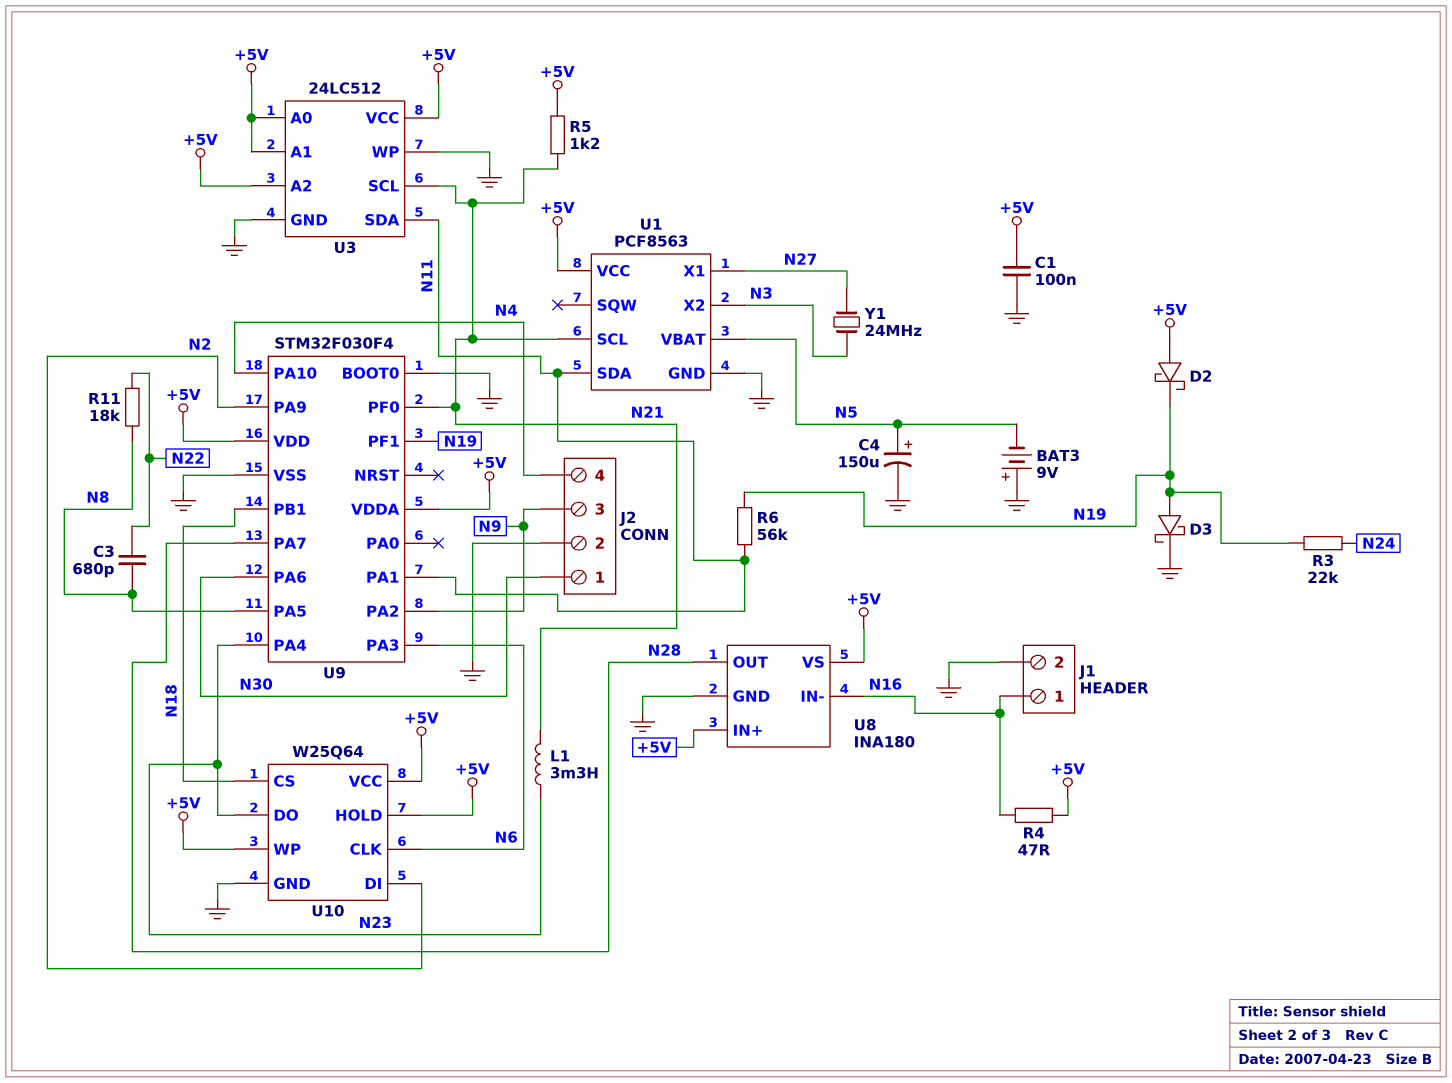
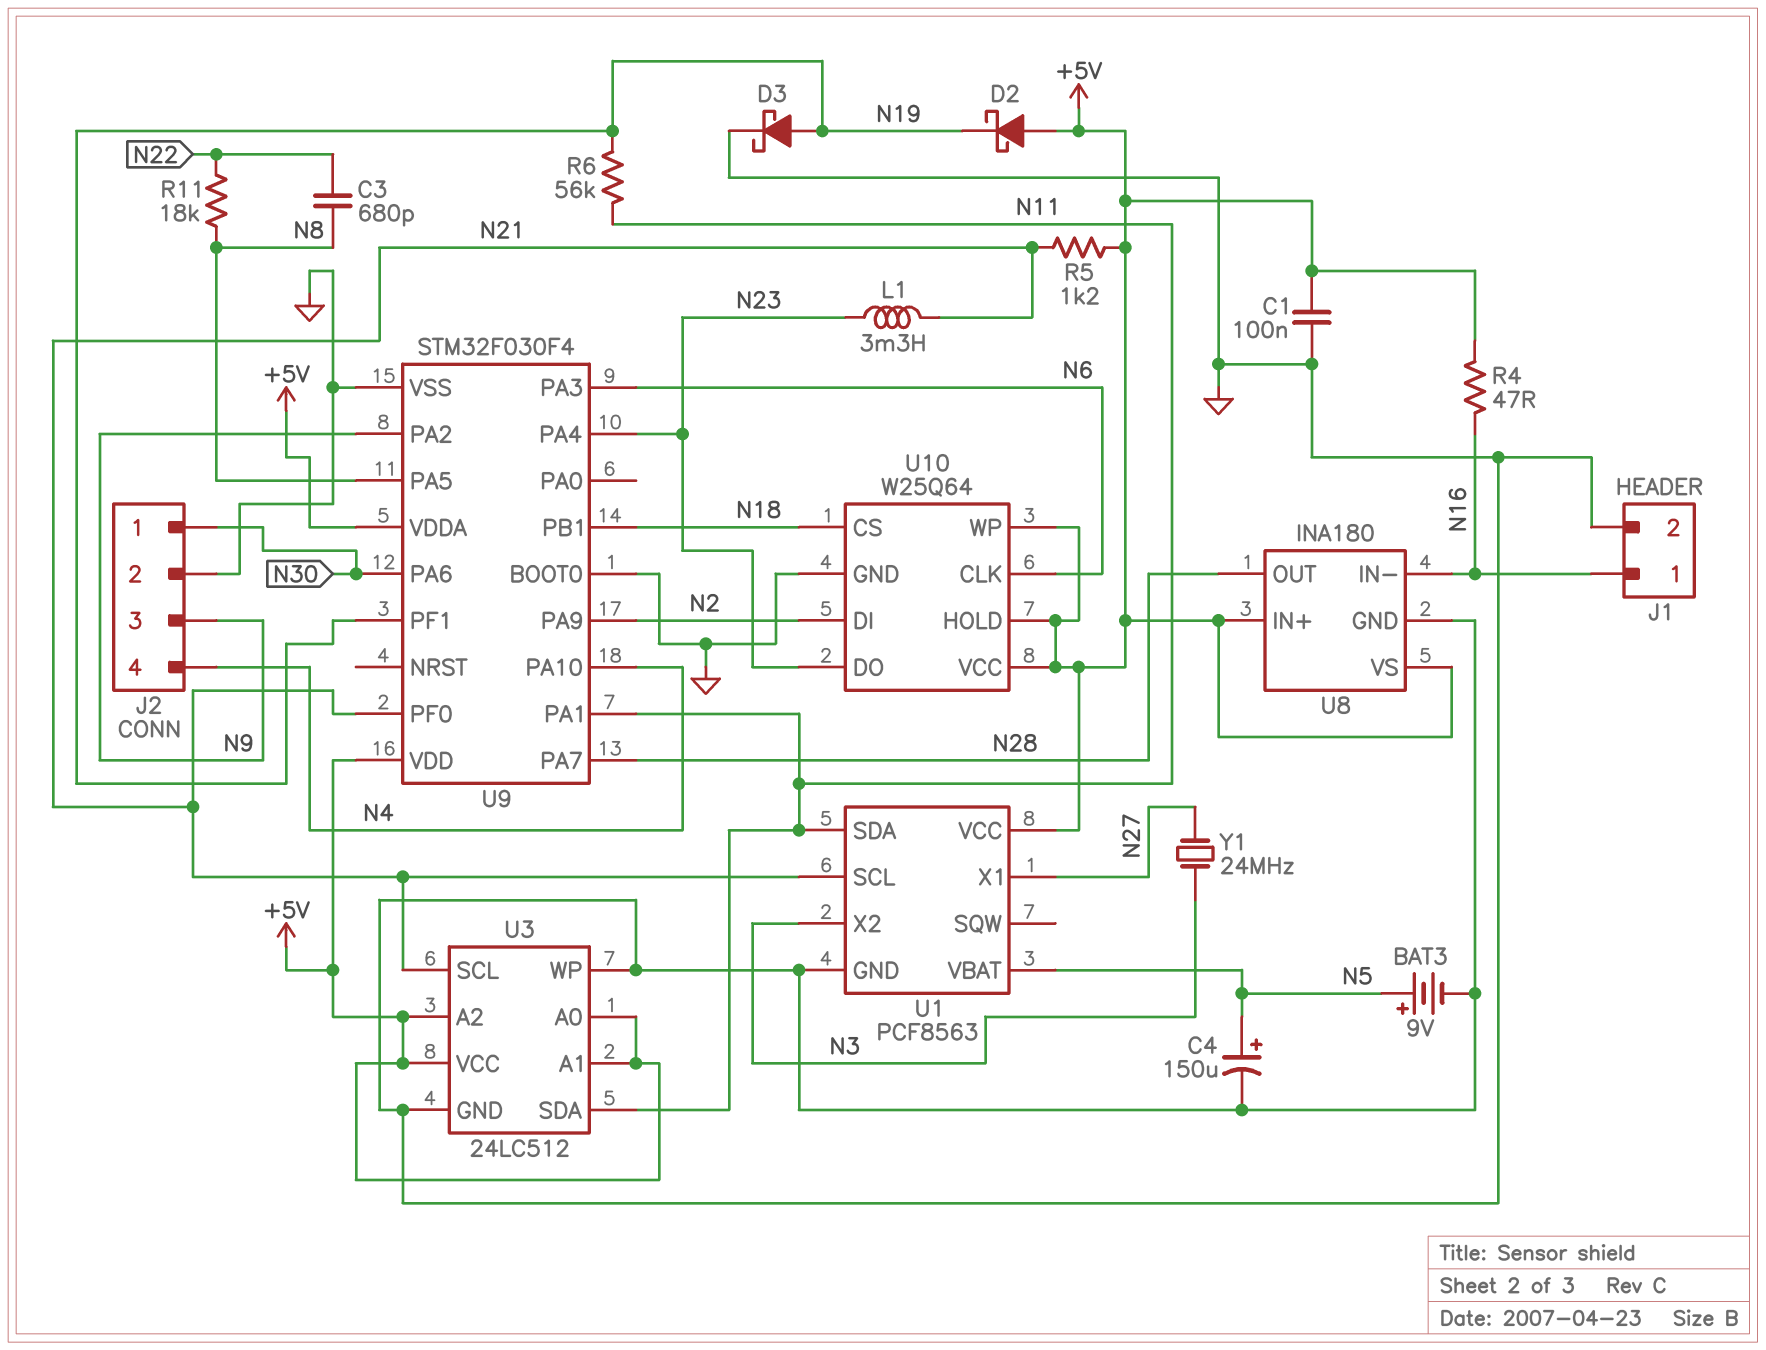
BAT3: 9V (plus GND, minus N5) -> 9V (plus N5, minus GND)
R3: 22k (N19, N24) -> none

